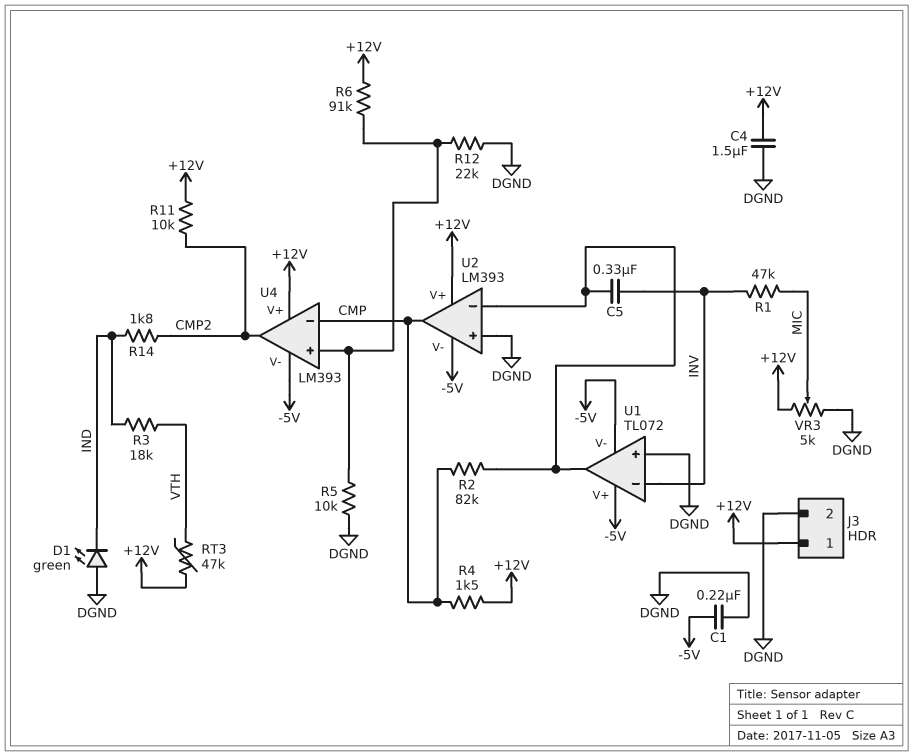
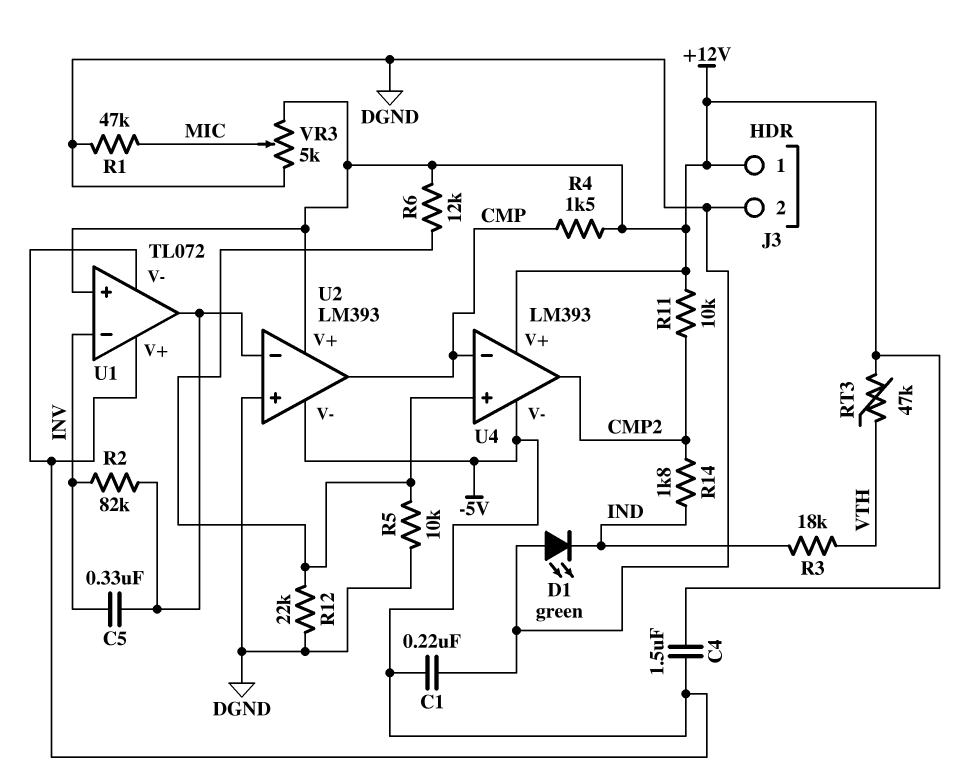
C4: 1.5uF (+12V, DGND) -> 1.5uF (+12V, -5V)
R1: 47k (INV, MIC) -> 47k (DGND, MIC)
R2: 82k (CMP, U1/out) -> 82k (INV, U1/out)
R6: 91k (+12V, U4/in+) -> 12k (+12V, U4/in+)
U1 pin in+: DGND -> +12V

